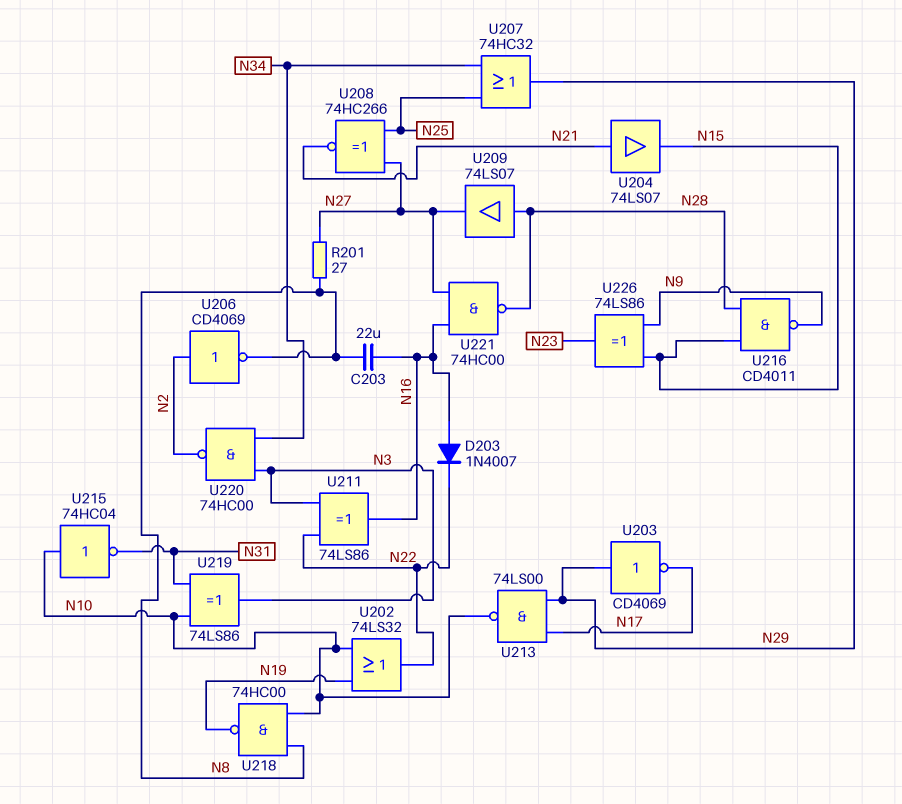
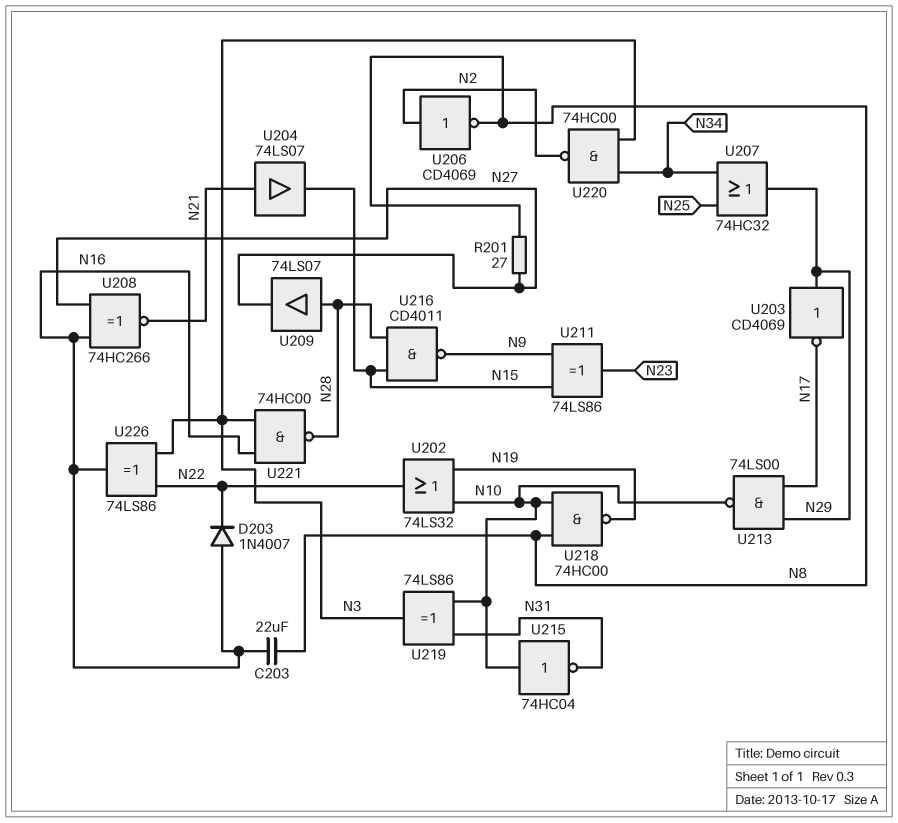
U208: XNOR 74HC266 (in N25, in N27, out N21) -> XNOR 74HC266 (in N16, in N27, out N21)
U211: XOR 74LS86 (in N3, in N22, out N16) -> XOR 74LS86 (in N9, in N15, out N23)
U221: NAND 74HC00 (in N16, in N27, out N28) -> NAND 74HC00 (in N3, in N16, out N28)
U226: XOR 74LS86 (in N9, in N15, out N23) -> XOR 74LS86 (in N3, in N22, out N16)

